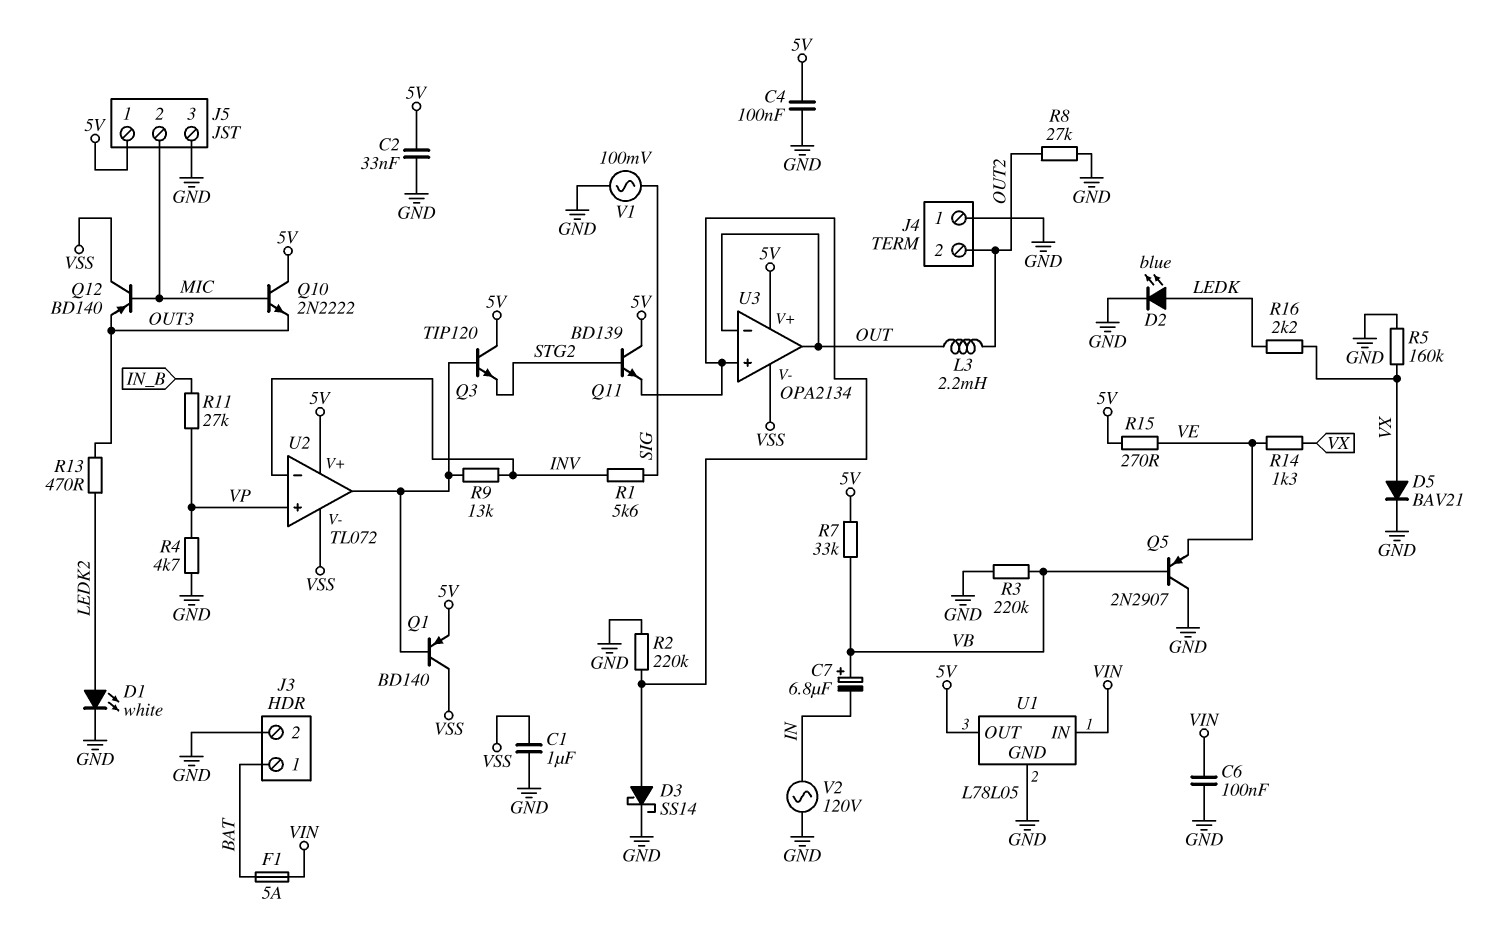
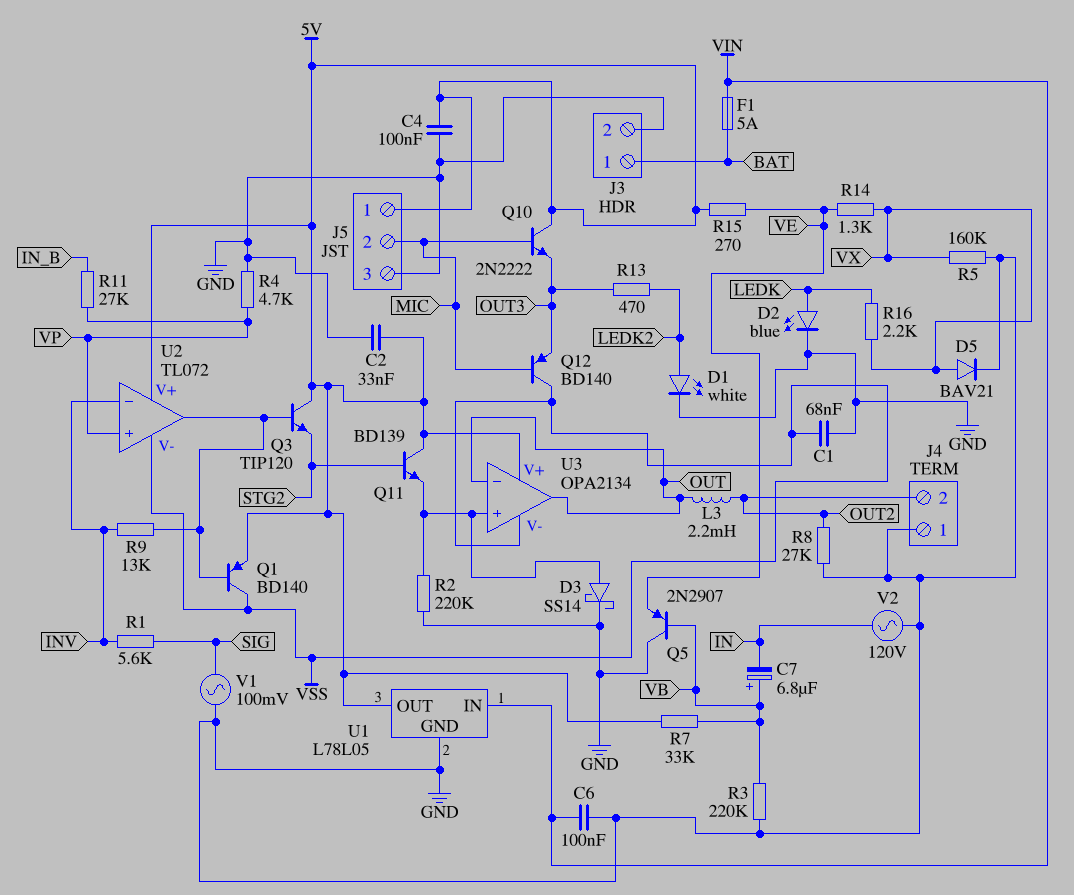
C1: 1uF (GND, VSS) -> 68nF (GND, VSS)

